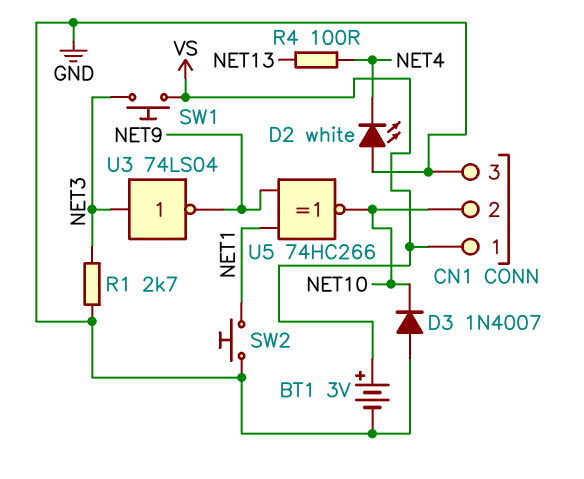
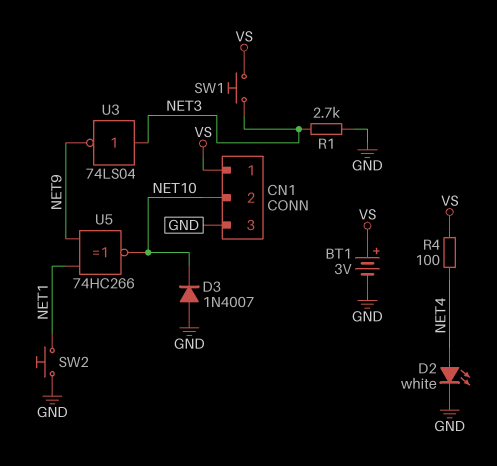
D2: LED white (A GND, K NET4) -> LED white (A NET4, K GND)
R4: 100 (NET4, NET13) -> 100 (NET4, VS)

